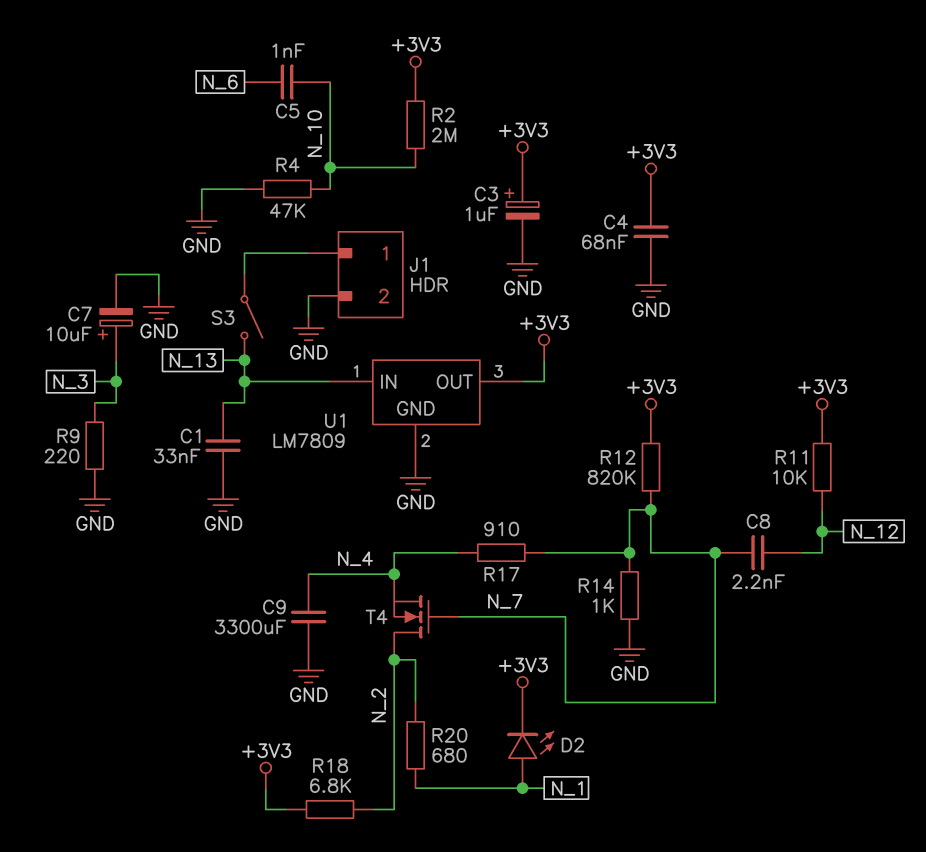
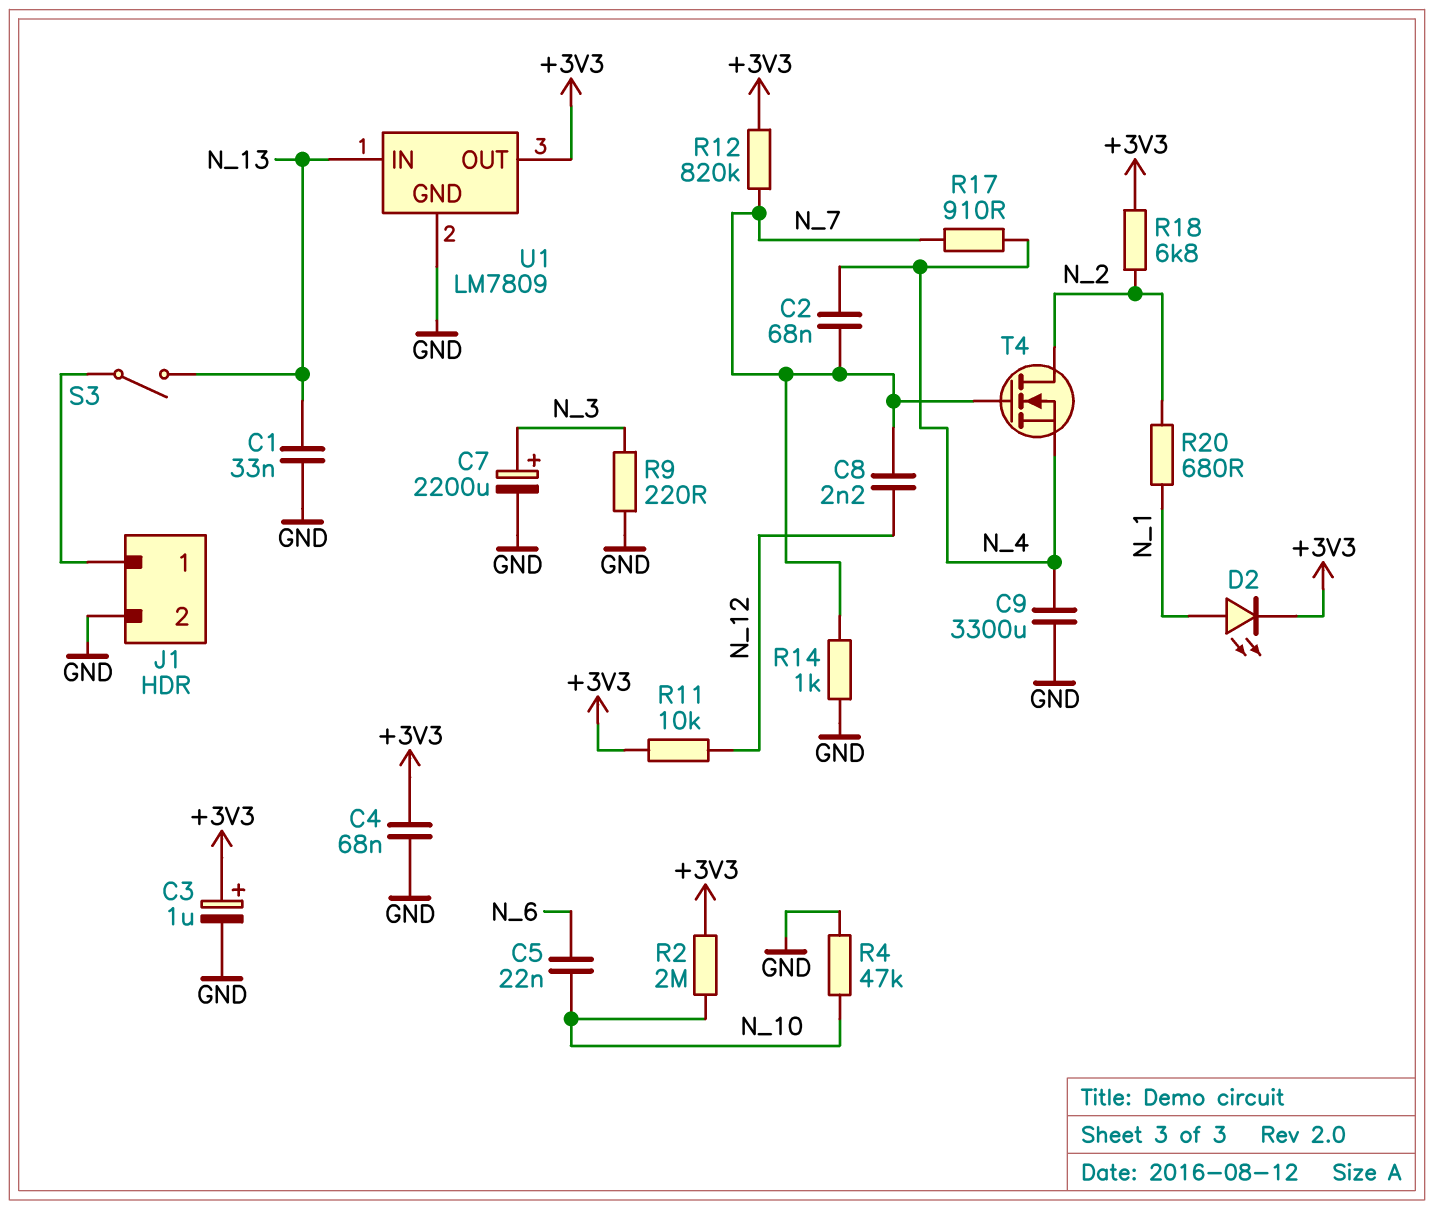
C2: none -> 68nF (N_4, N_7)
C5: 1nF (N_6, N_10) -> 22nF (N_6, N_10)
C7: 10uF (plus N_3, minus GND) -> 2200uF (plus N_3, minus GND)

